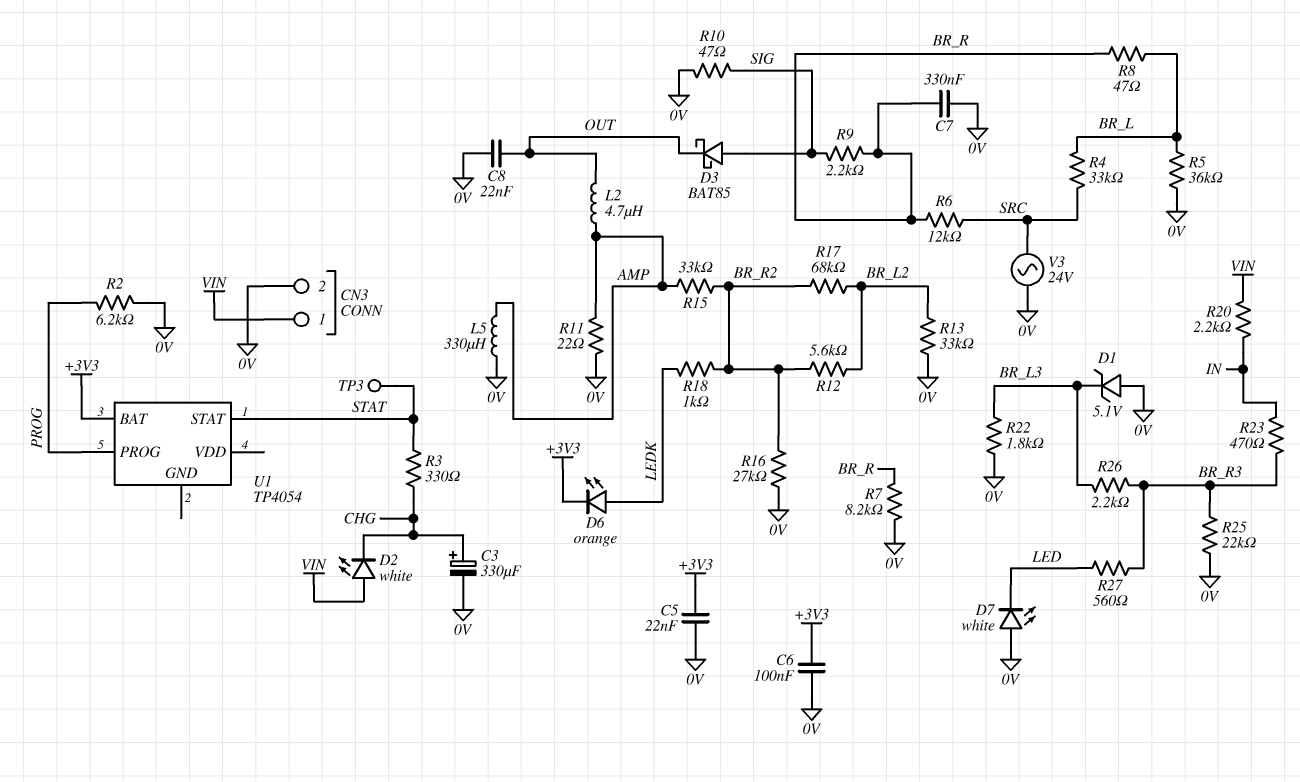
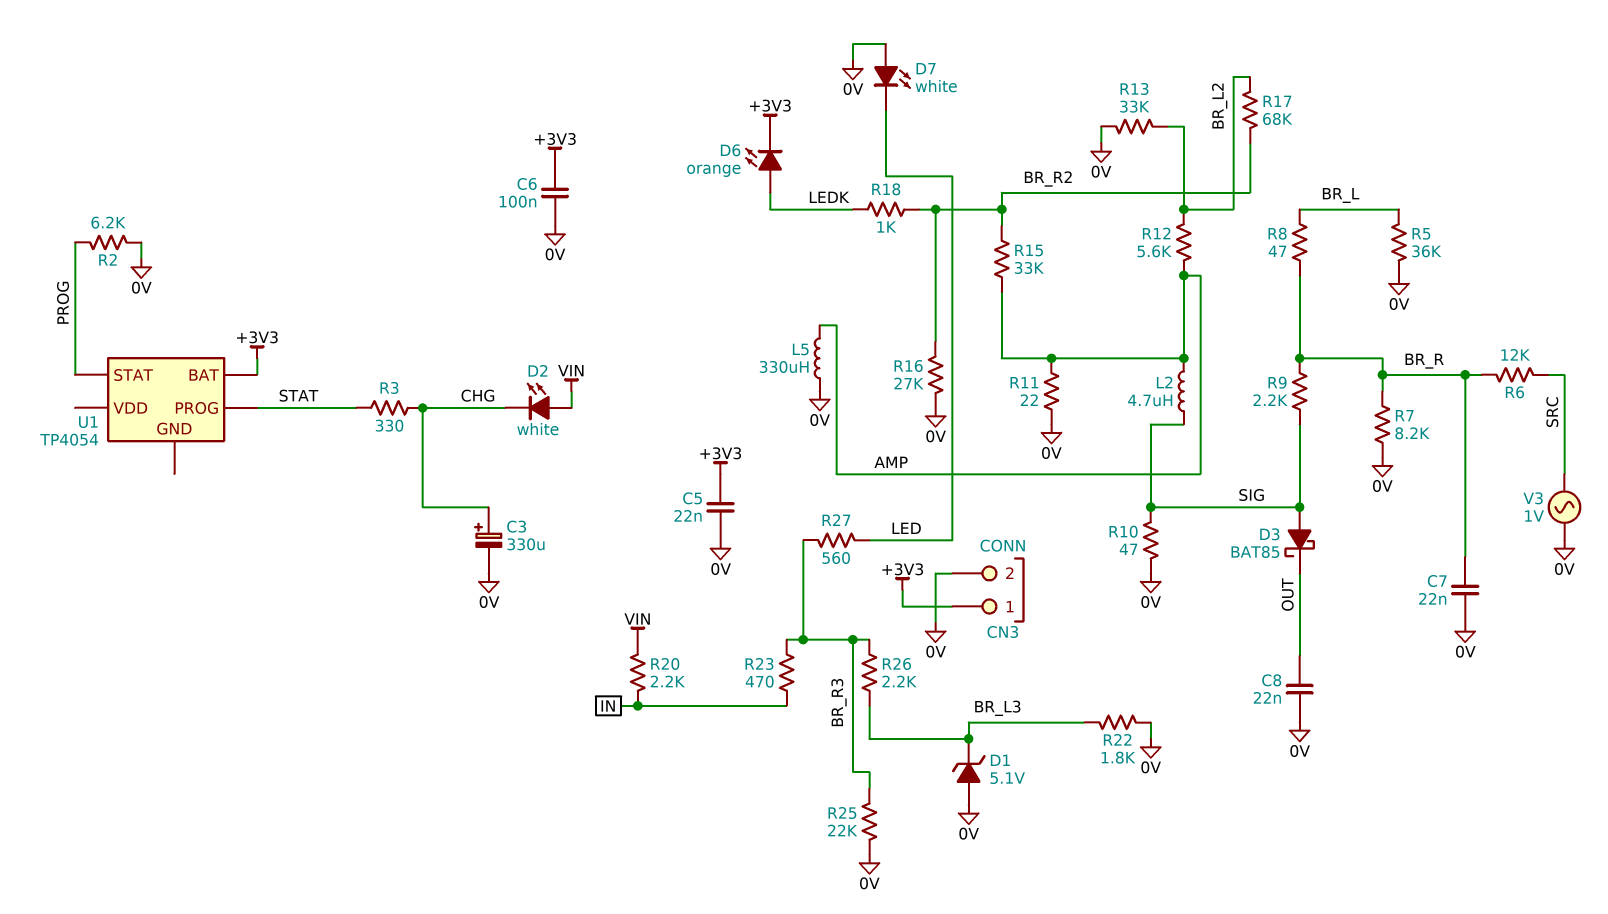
C7: 330nF (0V, BR_R) -> 22nF (0V, BR_R)
CN3 pin 1: VIN -> +3V3
L2: 4.7uH (AMP, OUT) -> 4.7uH (AMP, SIG)
R4: 33k (BR_L, SRC) -> none
R12: 5.6k (BR_L2, BR_R2) -> 5.6k (AMP, BR_L2)
TP3: test point (STAT) -> none
U1 pin PROG: PROG -> STAT
U1 pin STAT: STAT -> PROG
V3: AC 24V (0V, SRC) -> AC 1V (0V, SRC)

